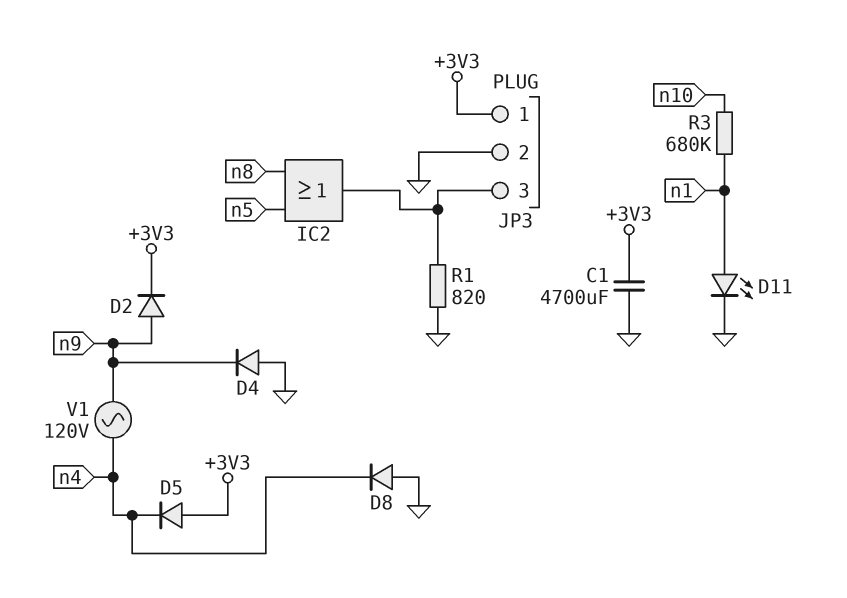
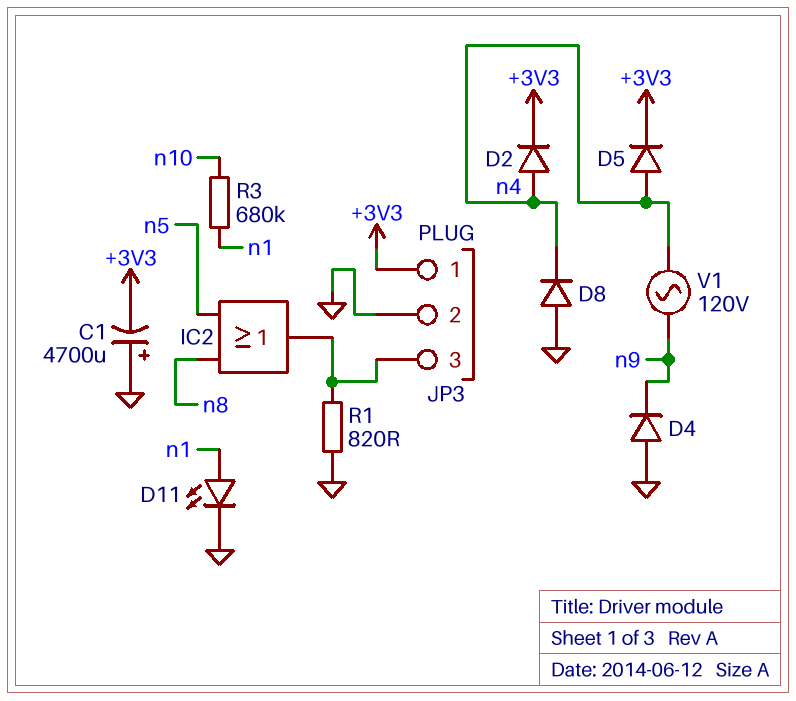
C1: 4700uF (+3V3, GND) -> 4700uF (plus GND, minus +3V3)
D2: diode (A n9, K +3V3) -> diode (A n4, K +3V3)
D5: diode (A +3V3, K n4) -> diode (A n4, K +3V3)

